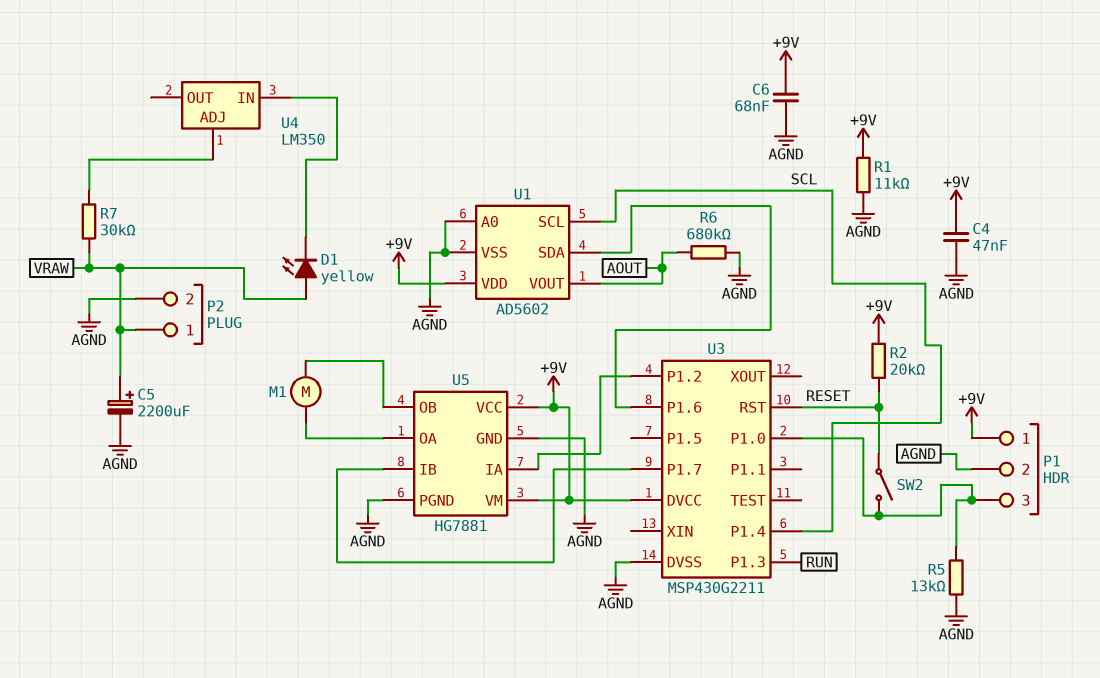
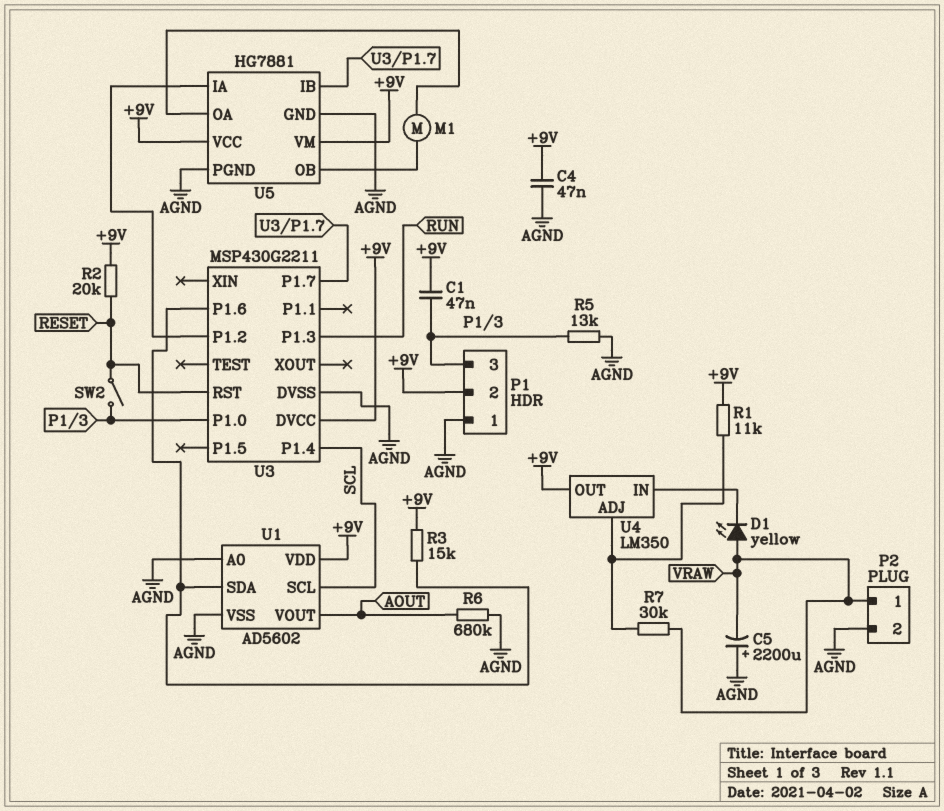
C1: none -> 47nF (+9V, P1/3)
C5: 2200uF (plus VRAW, minus AGND) -> 2200uF (plus AGND, minus VRAW)
C6: 68nF (+9V, AGND) -> none
P1 pin 1: +9V -> AGND
P1 pin 2: AGND -> +9V
R1: 11k (+9V, AGND) -> 11k (+9V, U4/ADJ)
R3: none -> 15k (+9V, U1/SDA)
U4 pin OUT: none -> +9V

